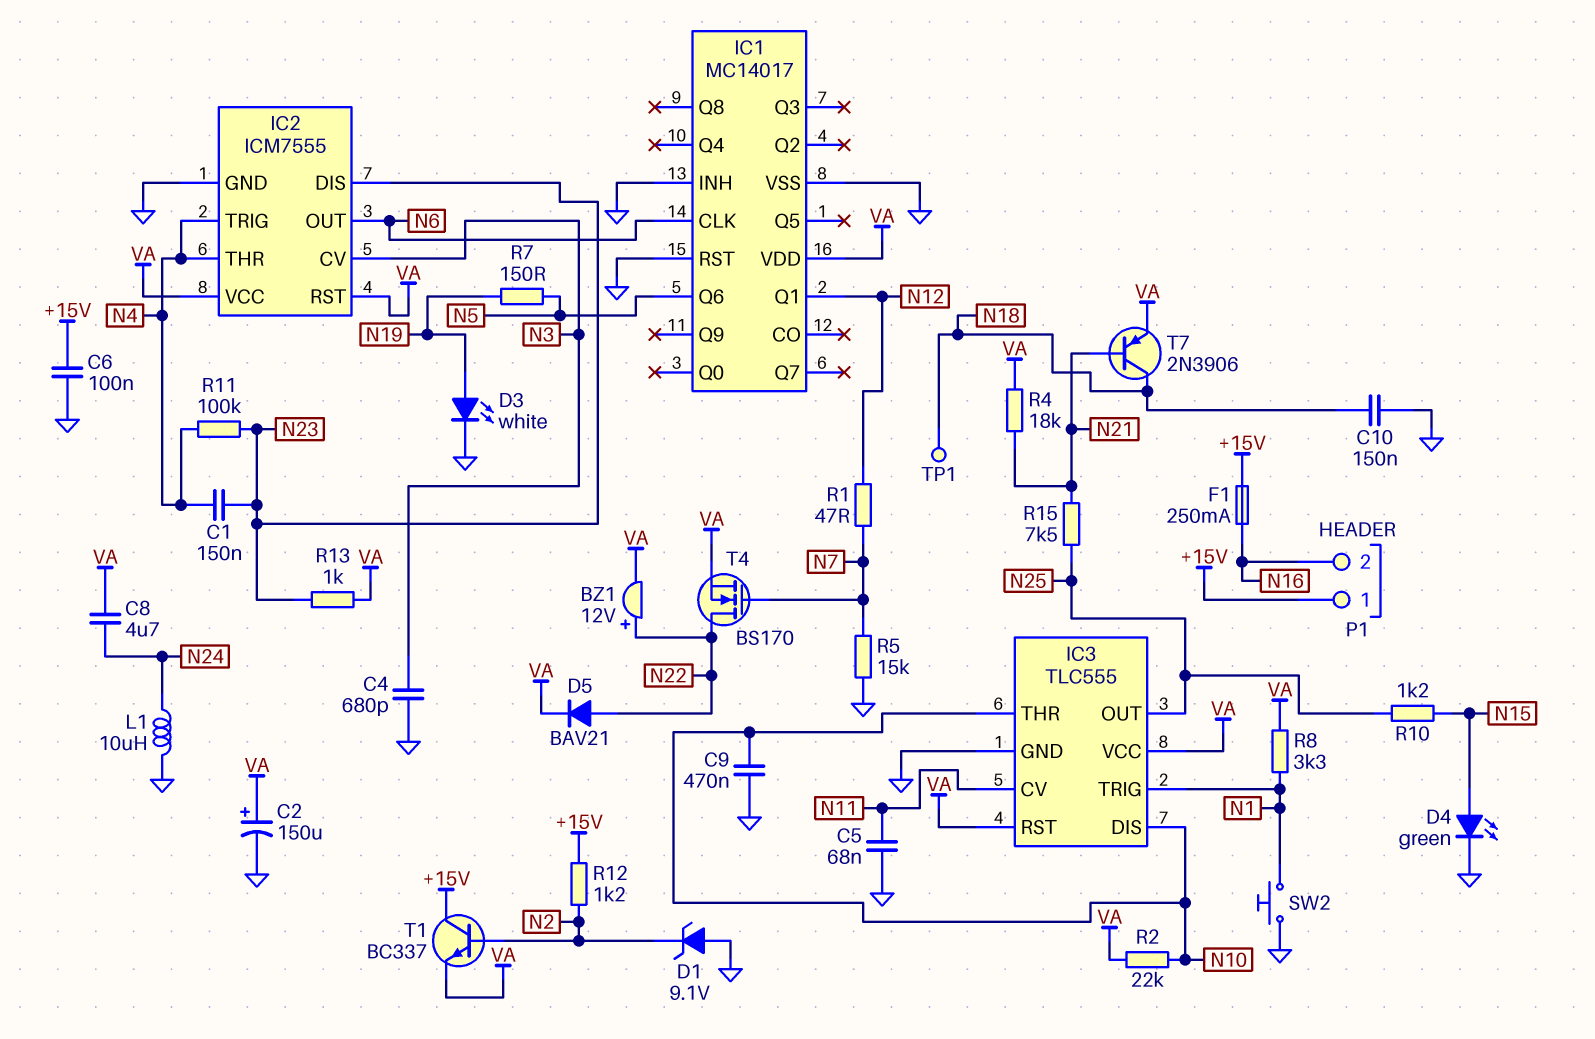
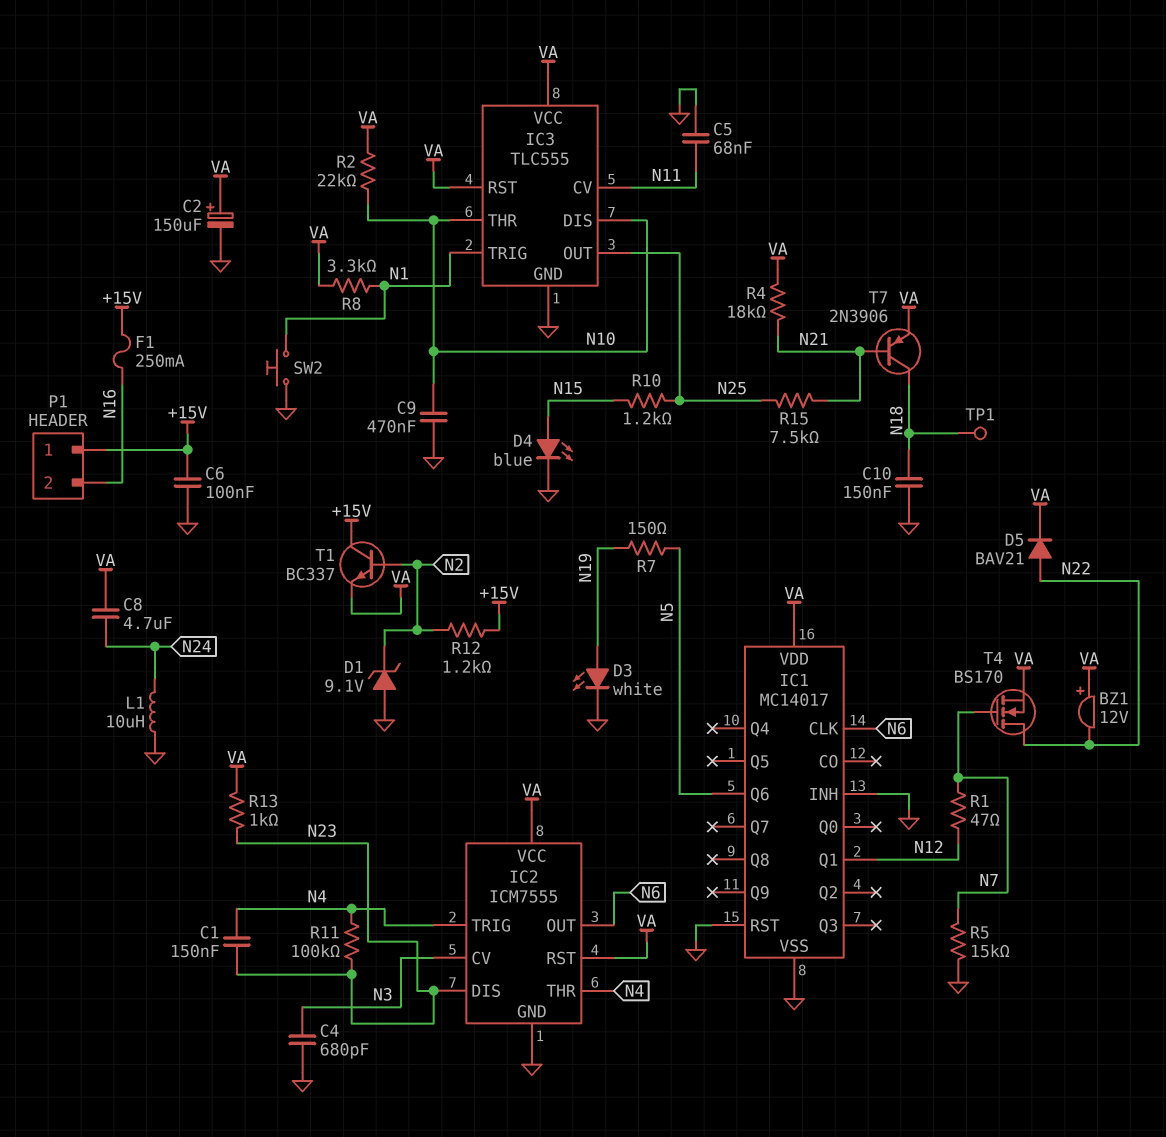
BZ1: buzzer 12V (plus N22, minus VA) -> buzzer 12V (plus VA, minus N22)
D4: LED green (A N15, K GND) -> LED blue (A N15, K GND)

